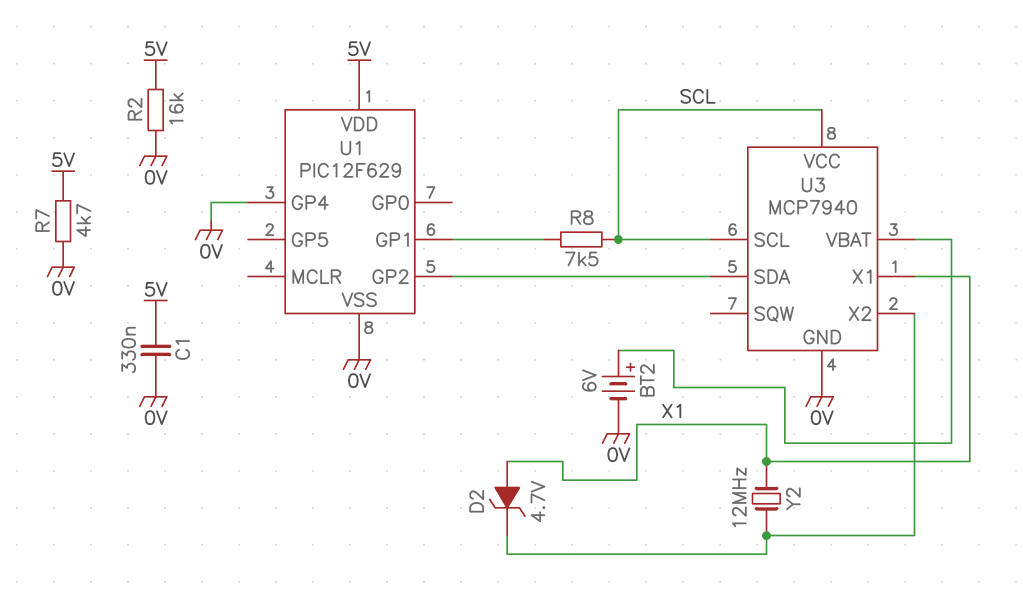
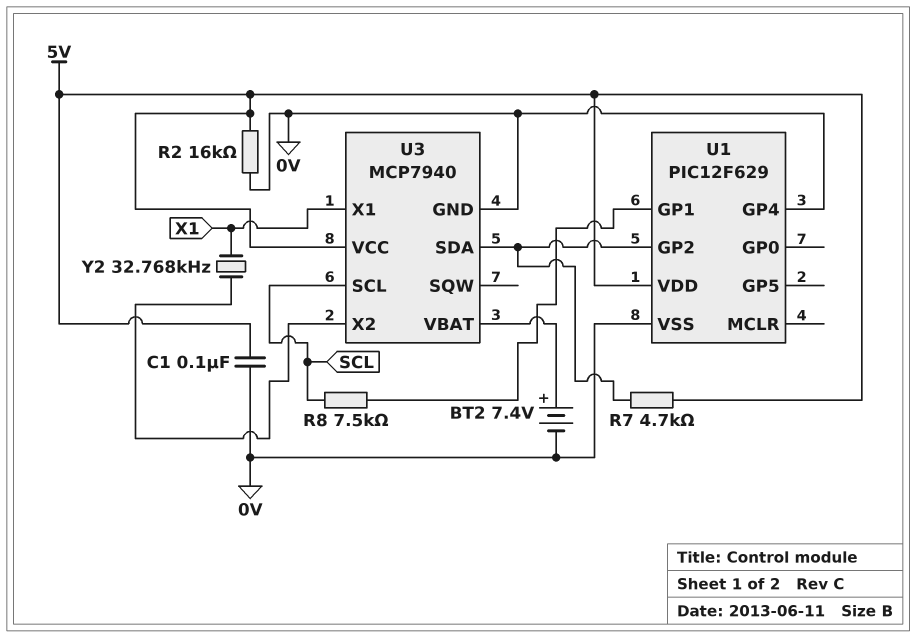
BT2: 6V (plus U3/VBAT, minus 0V) -> 7.4V (plus U3/VBAT, minus 0V)
C1: 330nF (0V, 5V) -> 100nF (0V, 5V)
D2: zener 4.7V (A X1, K U3/X2) -> none
R7: 4.7k (0V, 5V) -> 4.7k (5V, U1/GP2)
U3 pin VCC: SCL -> 5V
Y2: 12MHz (U3/X2, X1) -> 32.768kHz (U3/X2, X1)

